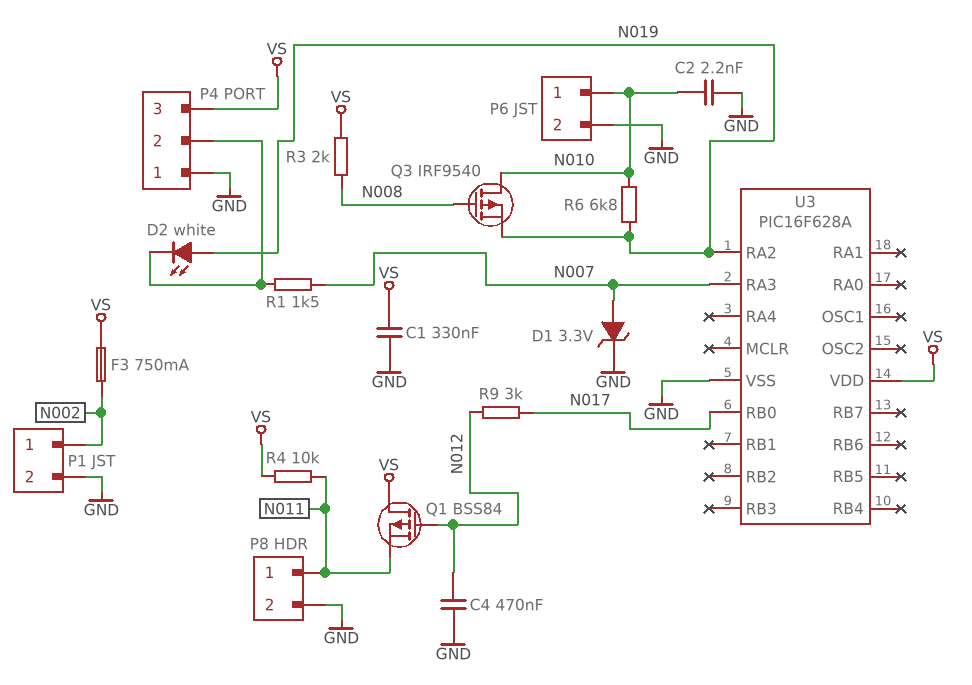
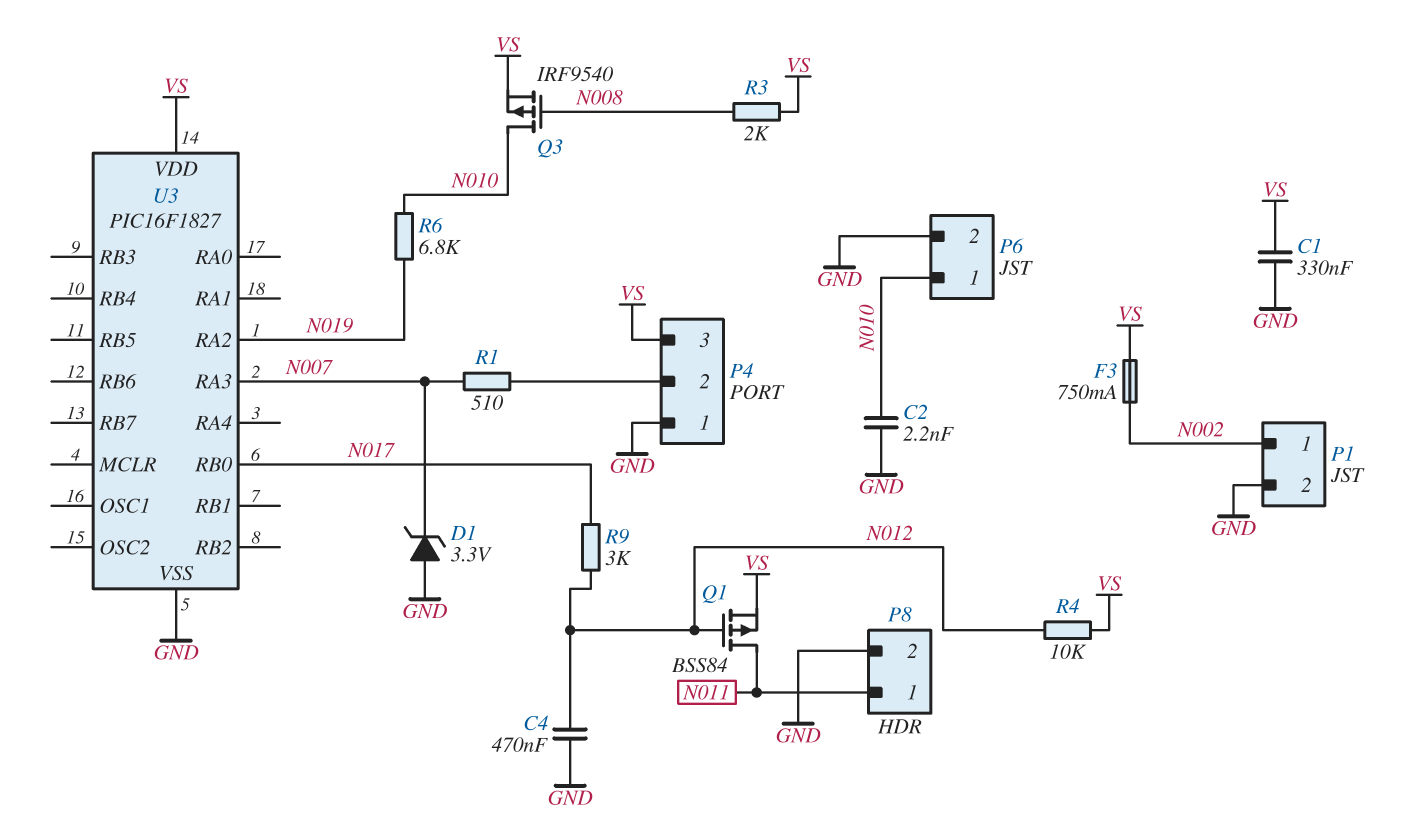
D1: zener 3.3V (A N007, K GND) -> zener 3.3V (A GND, K N007)
D2: LED white (A N019, K P4/2) -> none
Q1: PMOS BSS84 (G N012, D VS, S N011) -> PMOS BSS84 (G N012, D N011, S VS)
Q3: PMOS IRF9540 (G N008, D N010, S N019) -> PMOS IRF9540 (G N008, D N010, S VS)
R1: 1.5k (N007, P4/2) -> 510 (N007, P4/2)
R4: 10k (N011, VS) -> 10k (N012, VS)
U3: PIC16F628A -> PIC16F1827

